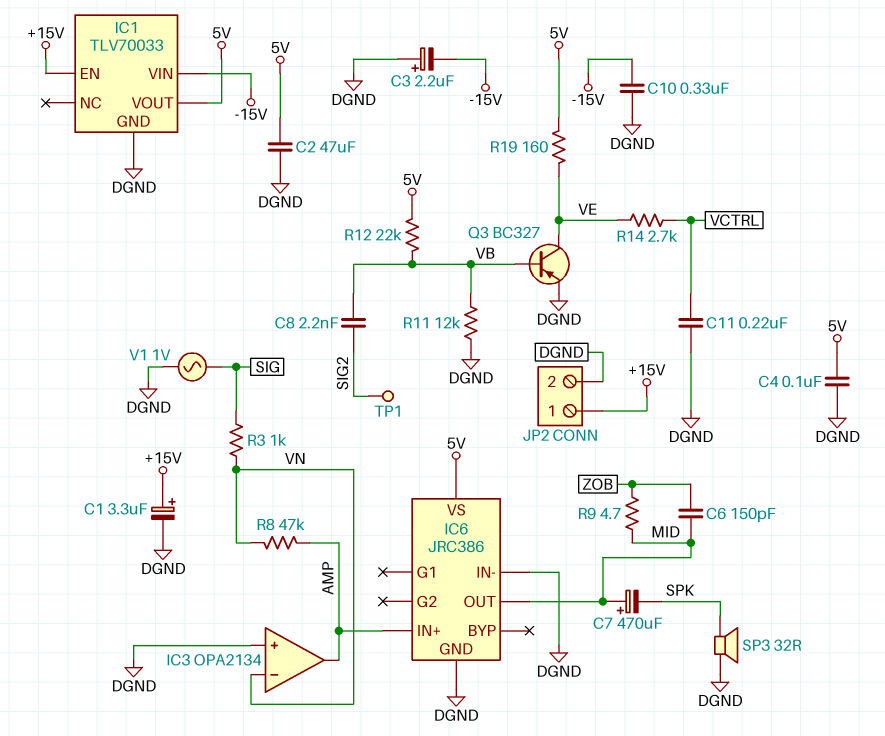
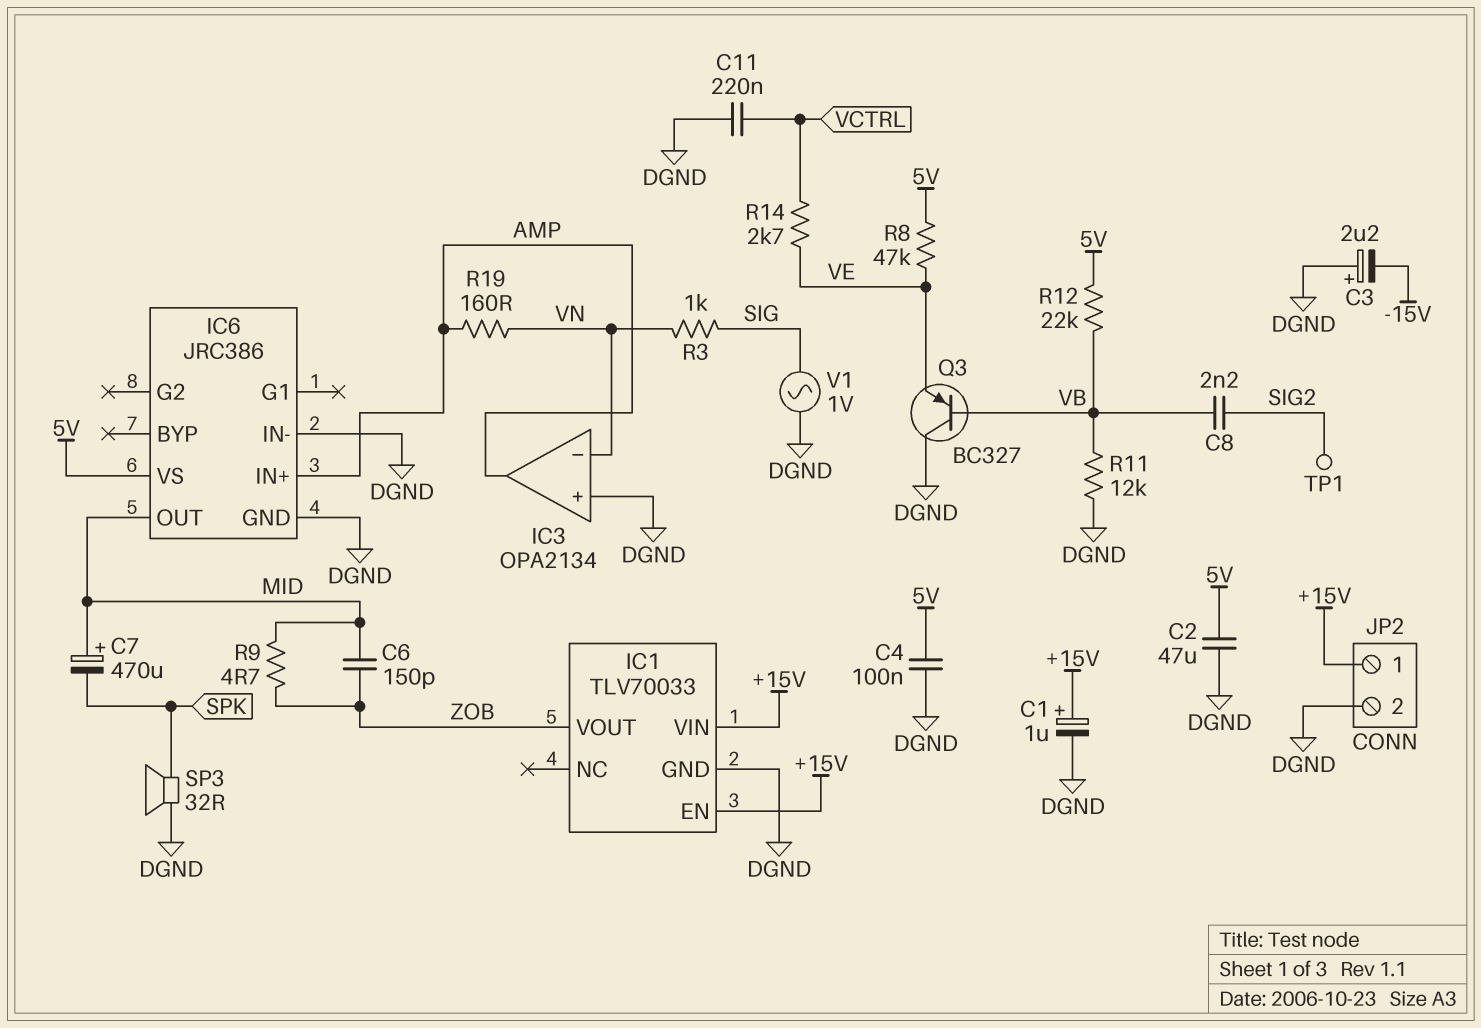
C1: 3.3uF (plus +15V, minus DGND) -> 1uF (plus +15V, minus DGND)
C10: 330nF (-15V, DGND) -> none
IC1 pin VIN: -15V -> +15V
IC1 pin VOUT: 5V -> ZOB
Q3: PNP BC327 (B VB, C VE, E DGND) -> PNP BC327 (B VB, C DGND, E VE)
R8: 47k (AMP, VN) -> 47k (5V, VE)
R19: 160 (5V, VE) -> 160 (AMP, VN)

